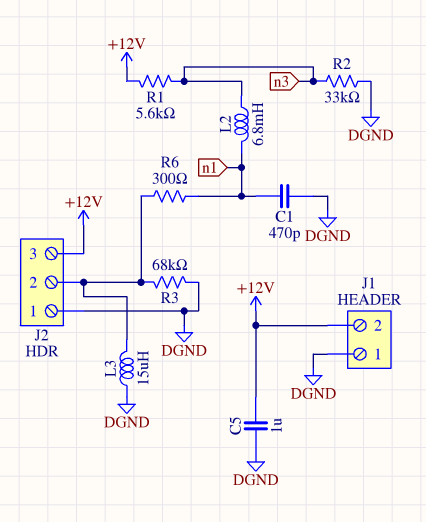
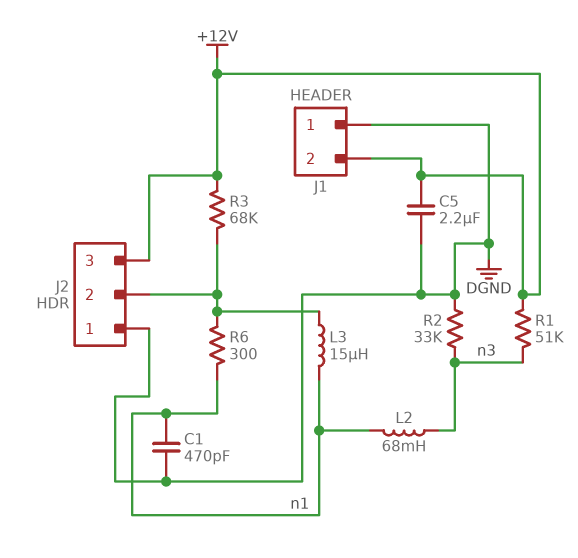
C5: 1uF (+12V, DGND) -> 2.2uF (+12V, DGND)
L2: 6.8mH (n1, n3) -> 68mH (n1, n3)
L3: 15uH (DGND, J2/2) -> 15uH (J2/2, n1)
R1: 5.6k (+12V, n3) -> 51k (+12V, n3)
R3: 68k (DGND, J2/2) -> 68k (+12V, J2/2)

